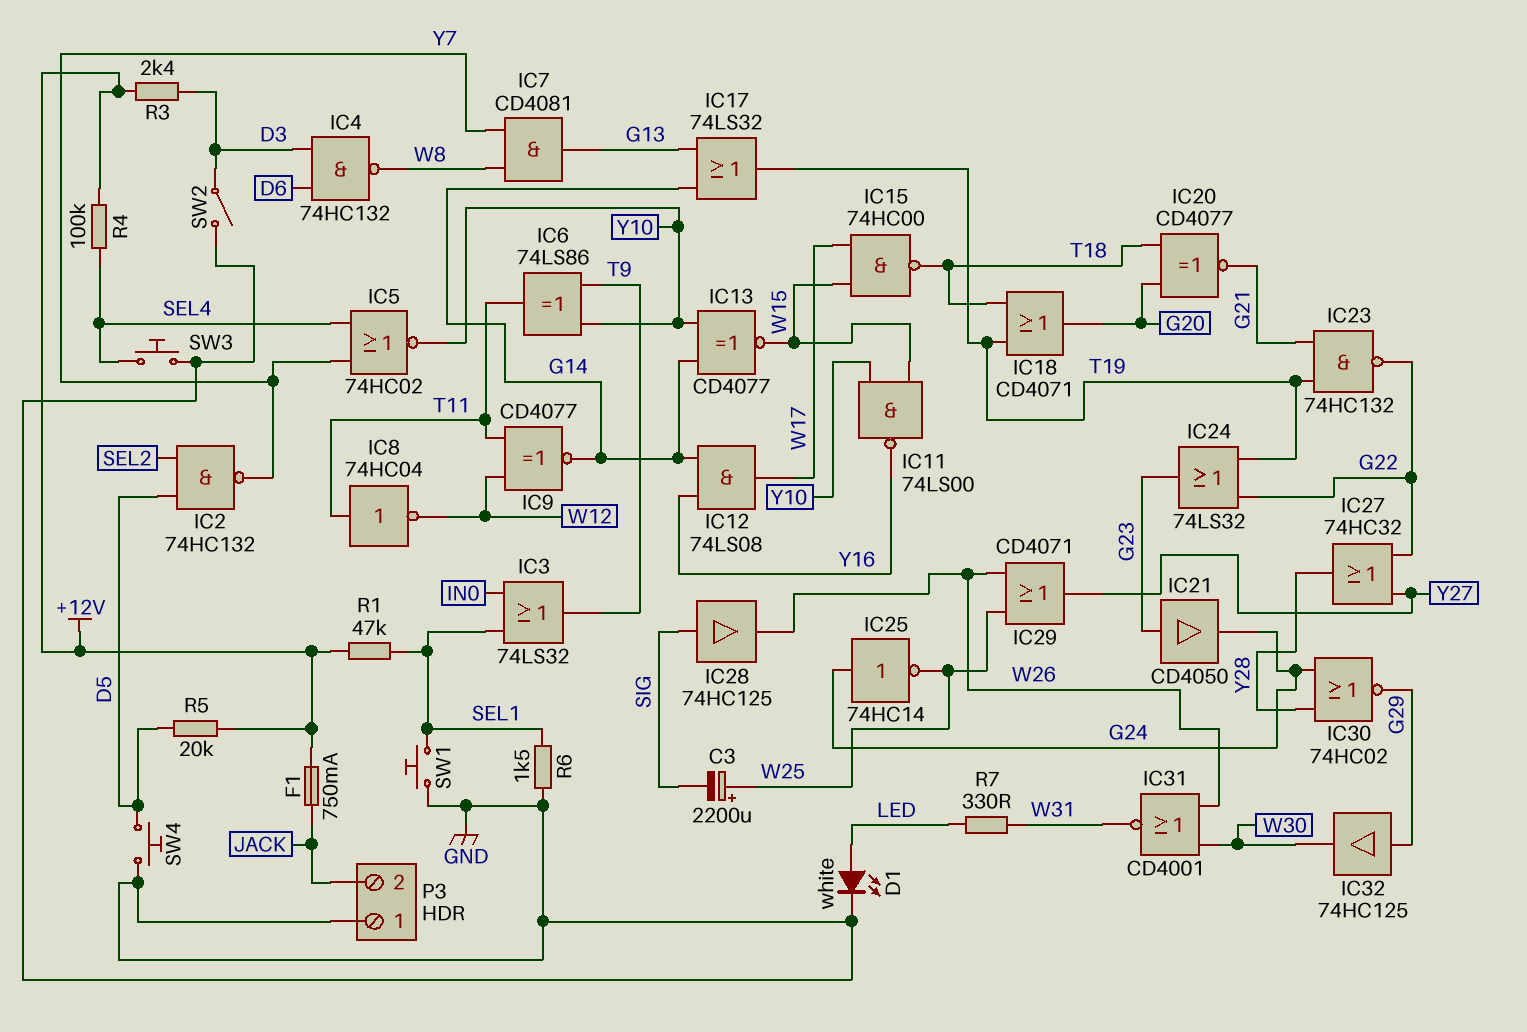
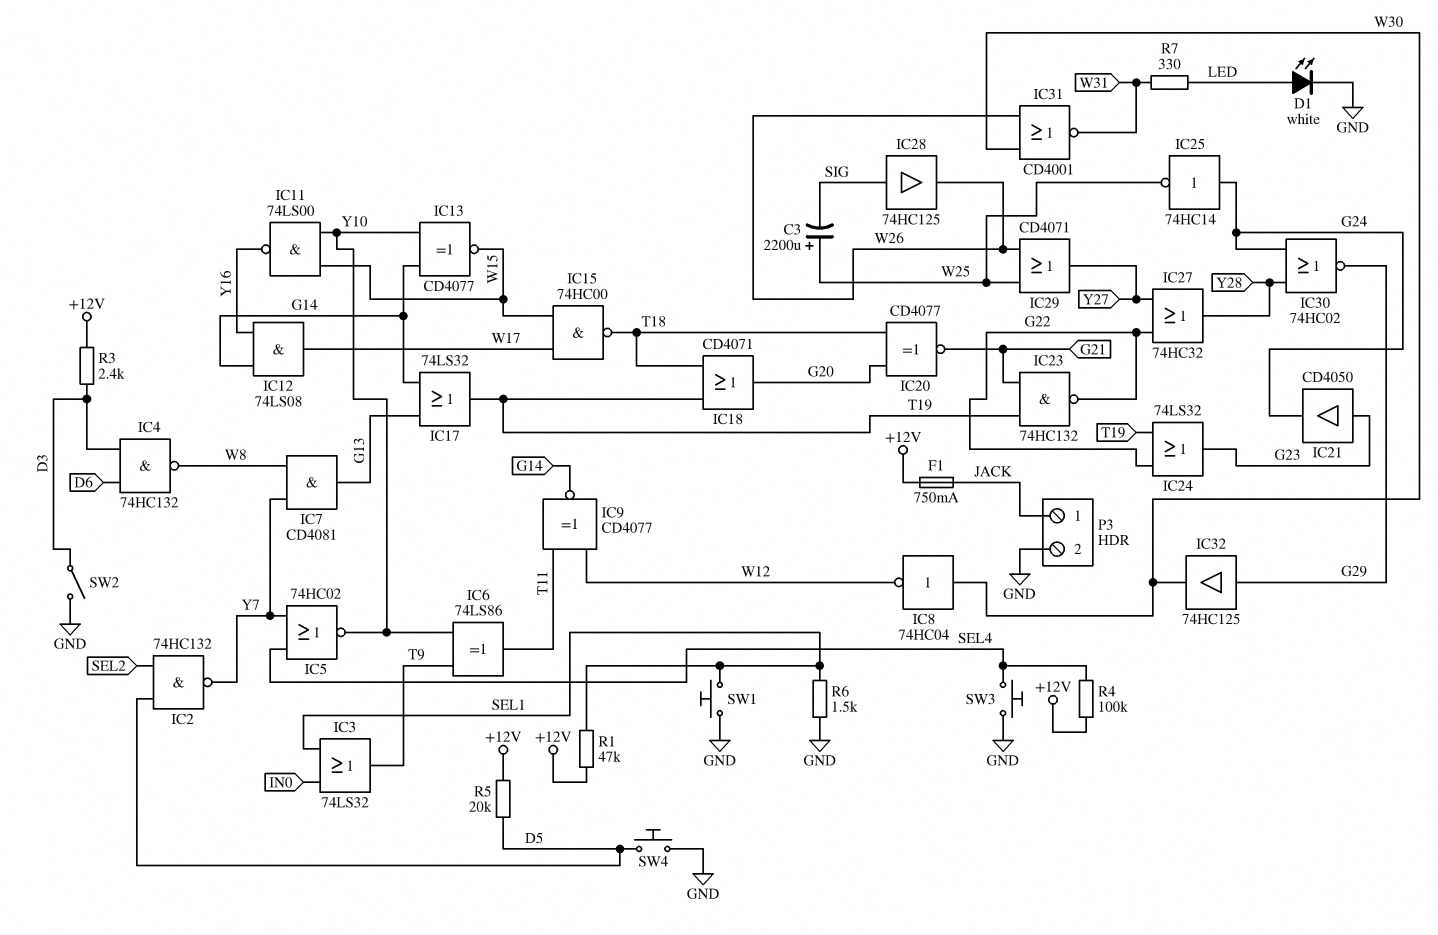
IC8: NOT 74HC04 (in T11, out W12) -> NOT 74HC04 (in W30, out W12)
P3 pin 1: GND -> JACK
P3 pin 2: JACK -> GND

